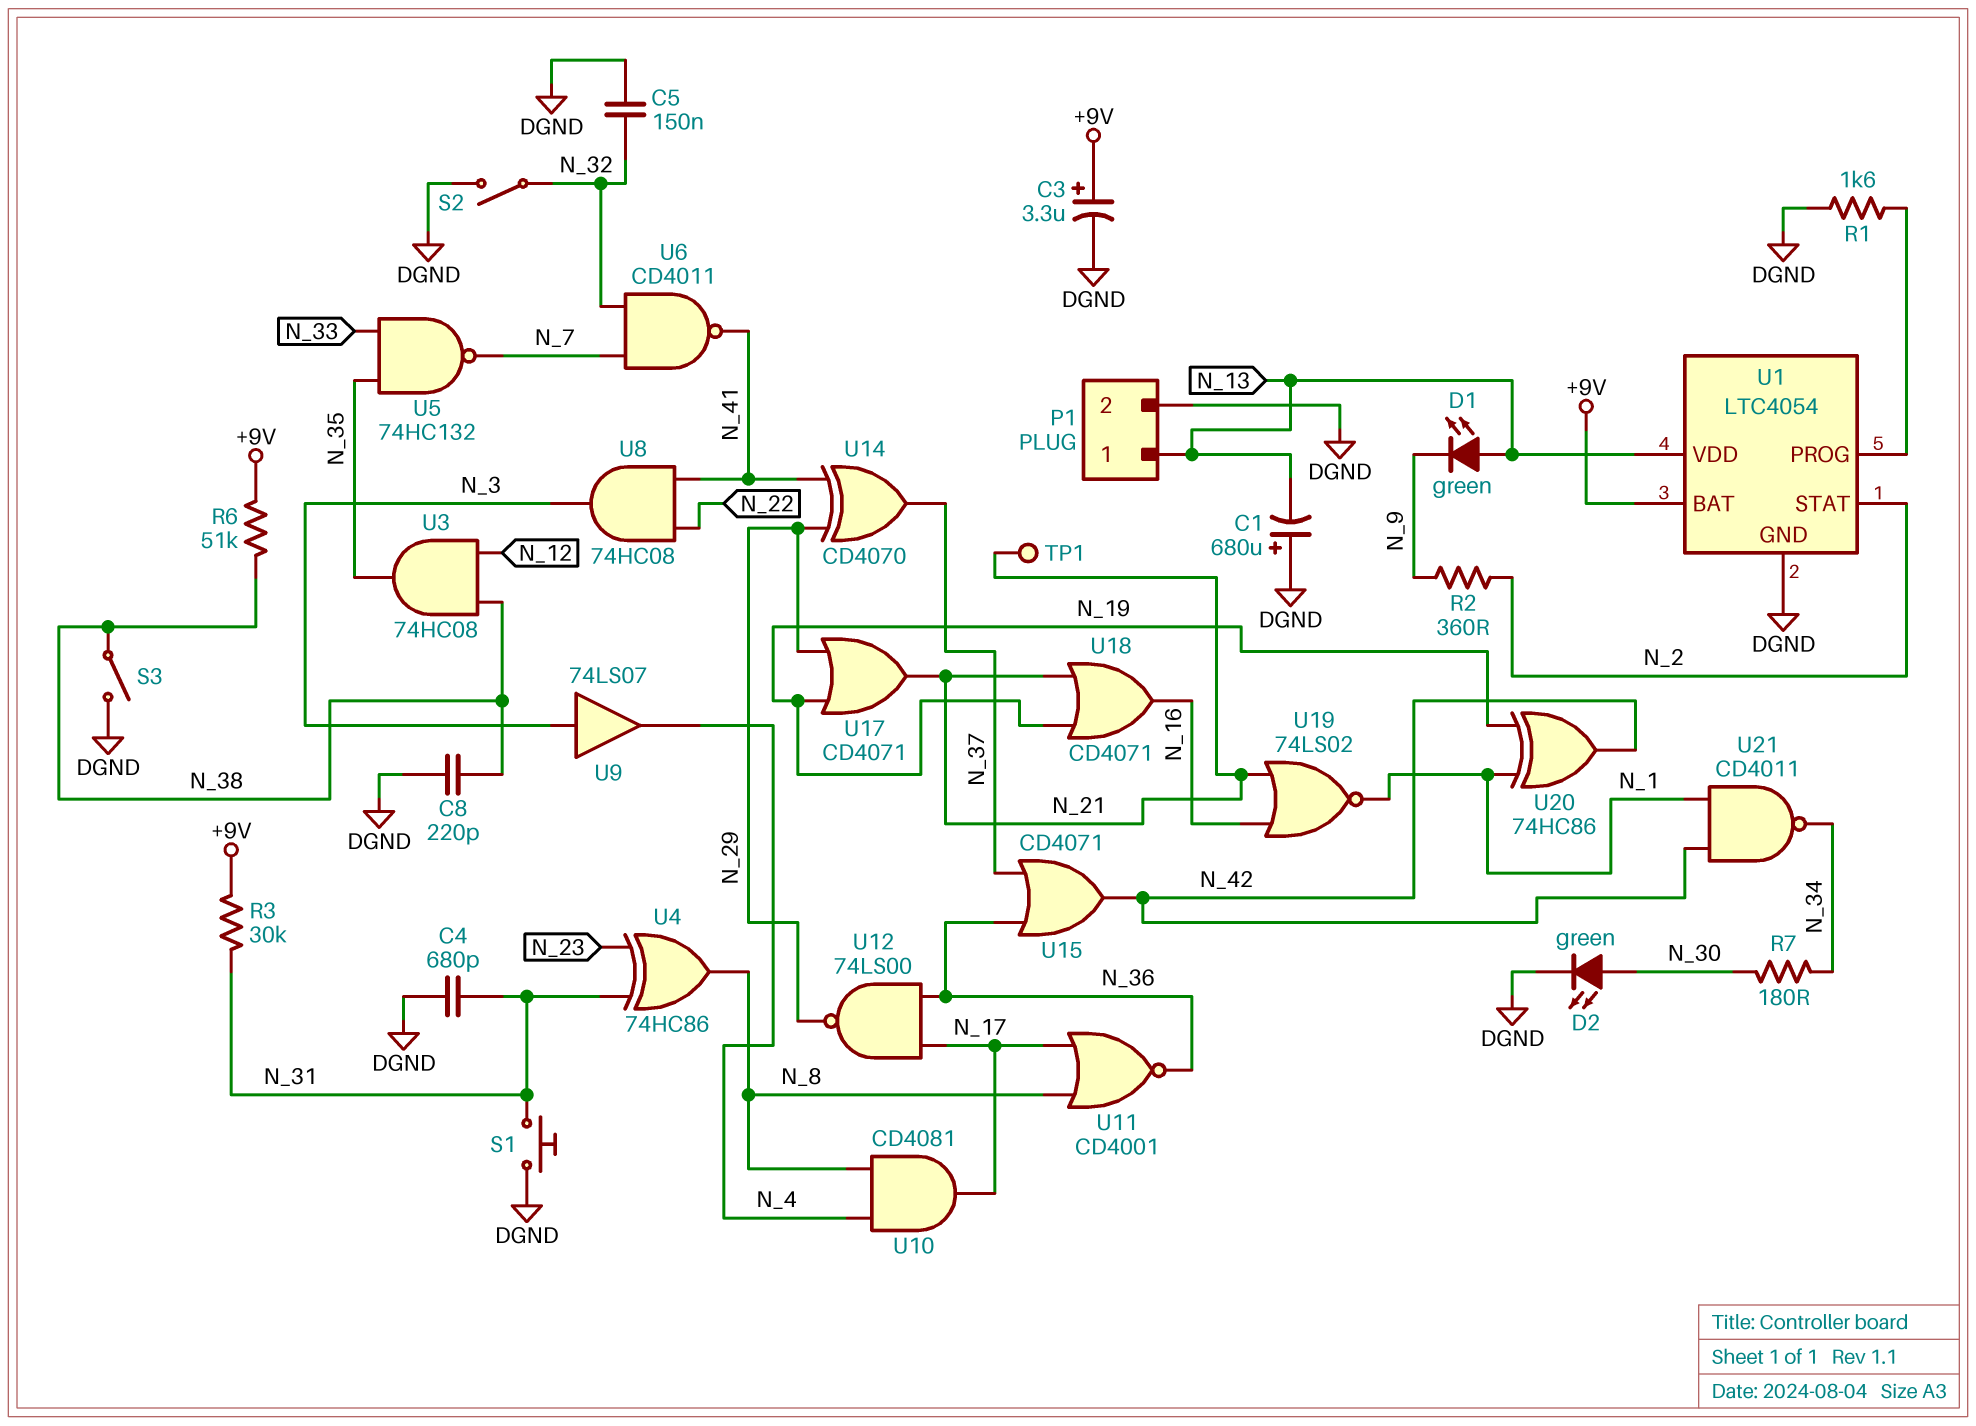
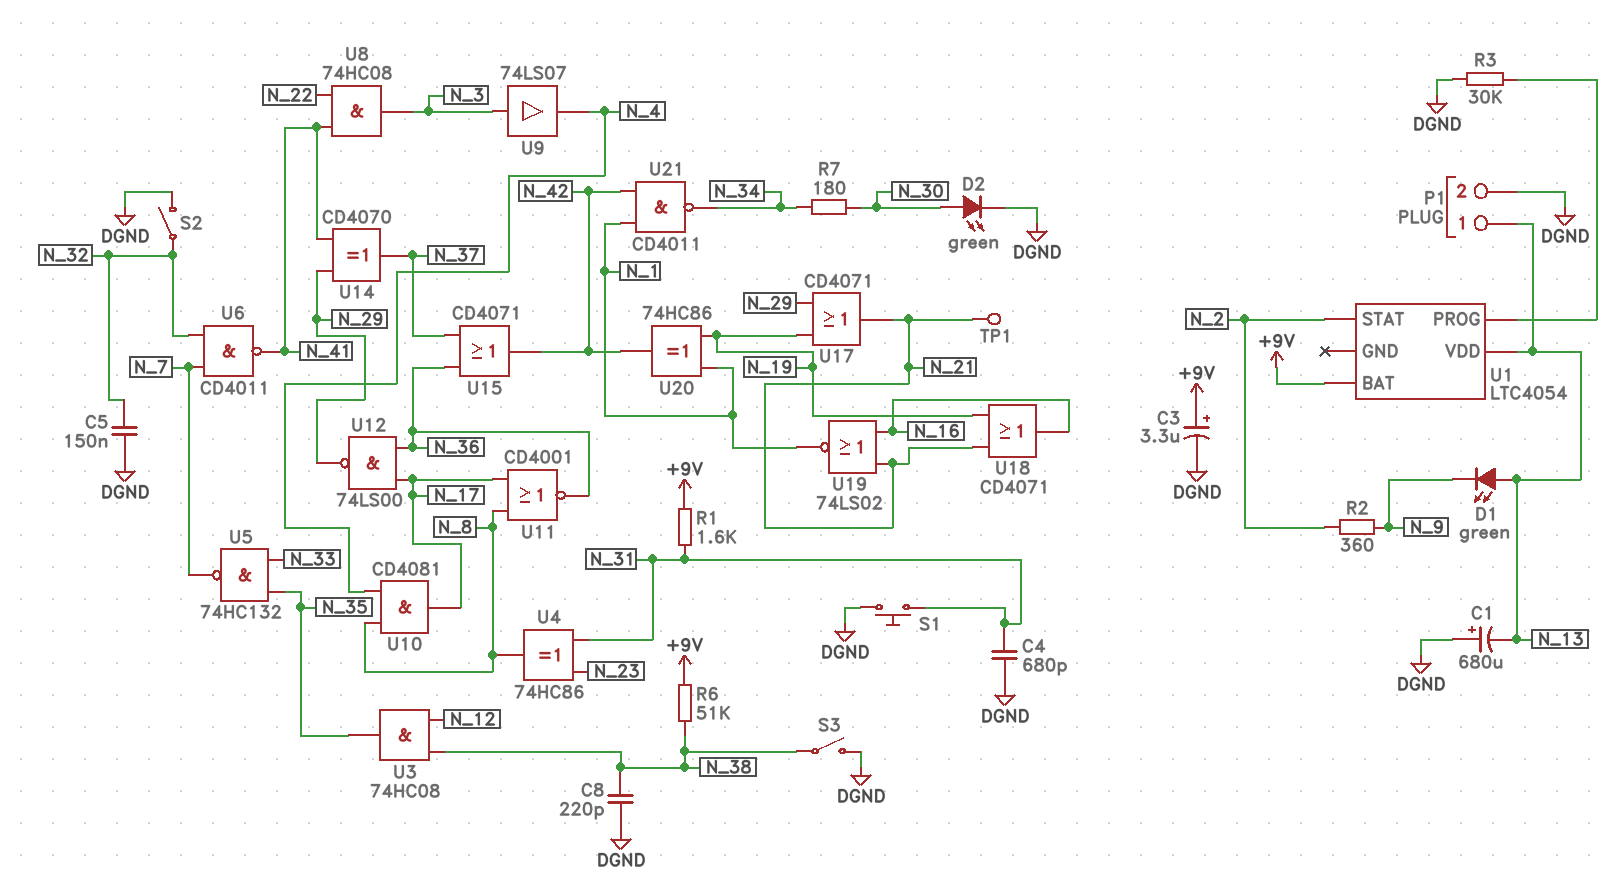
R1: 1.6k (DGND, U1/PROG) -> 1.6k (+9V, N_31)
R3: 30k (+9V, N_31) -> 30k (DGND, U1/PROG)
U1 pin GND: DGND -> none

